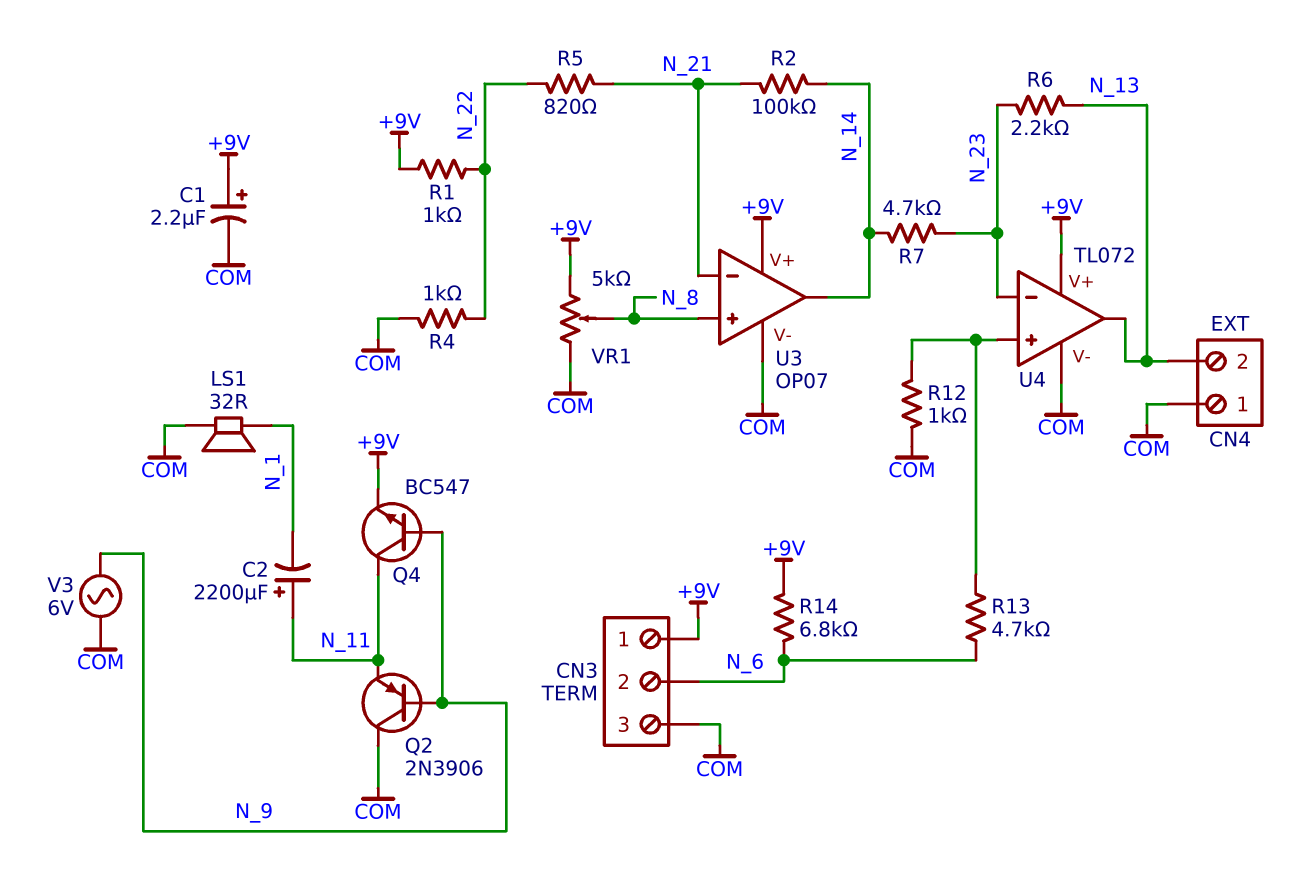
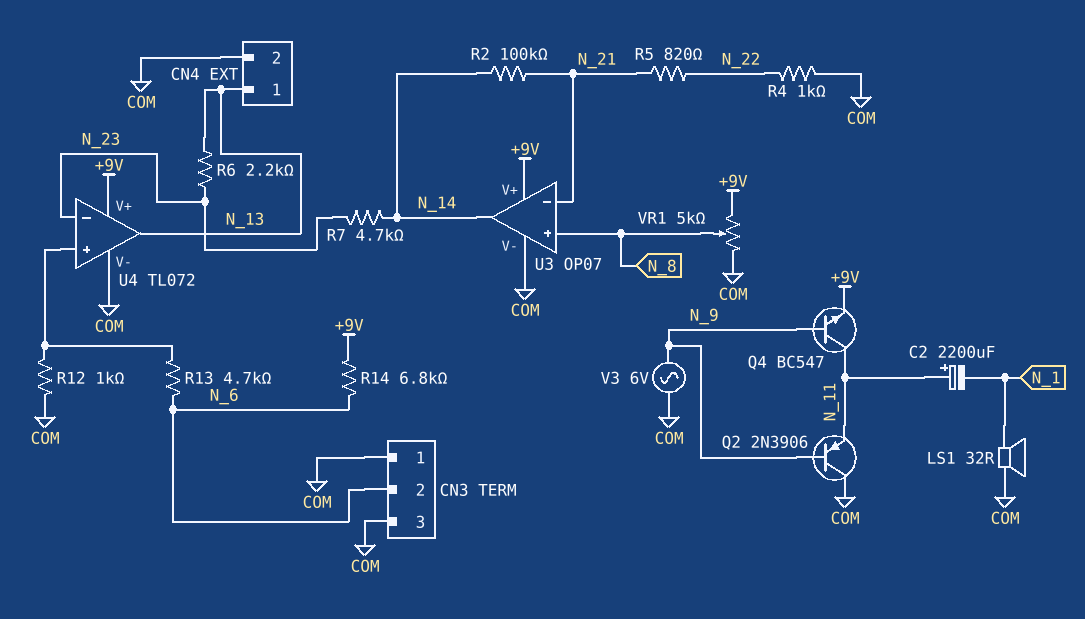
C1: 2.2uF (plus +9V, minus COM) -> none
CN3 pin 1: +9V -> COM
CN4 pin 1: COM -> N_13
CN4 pin 2: N_13 -> COM
R1: 1k (+9V, N_22) -> none

